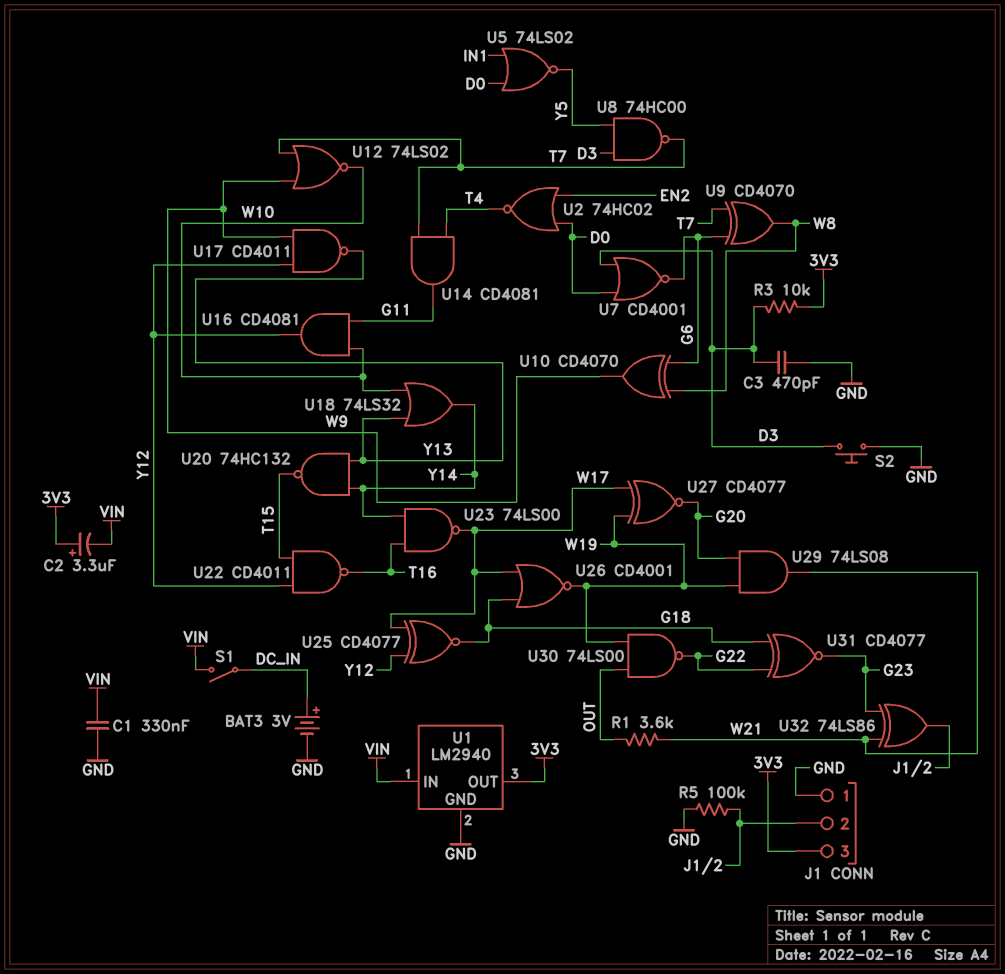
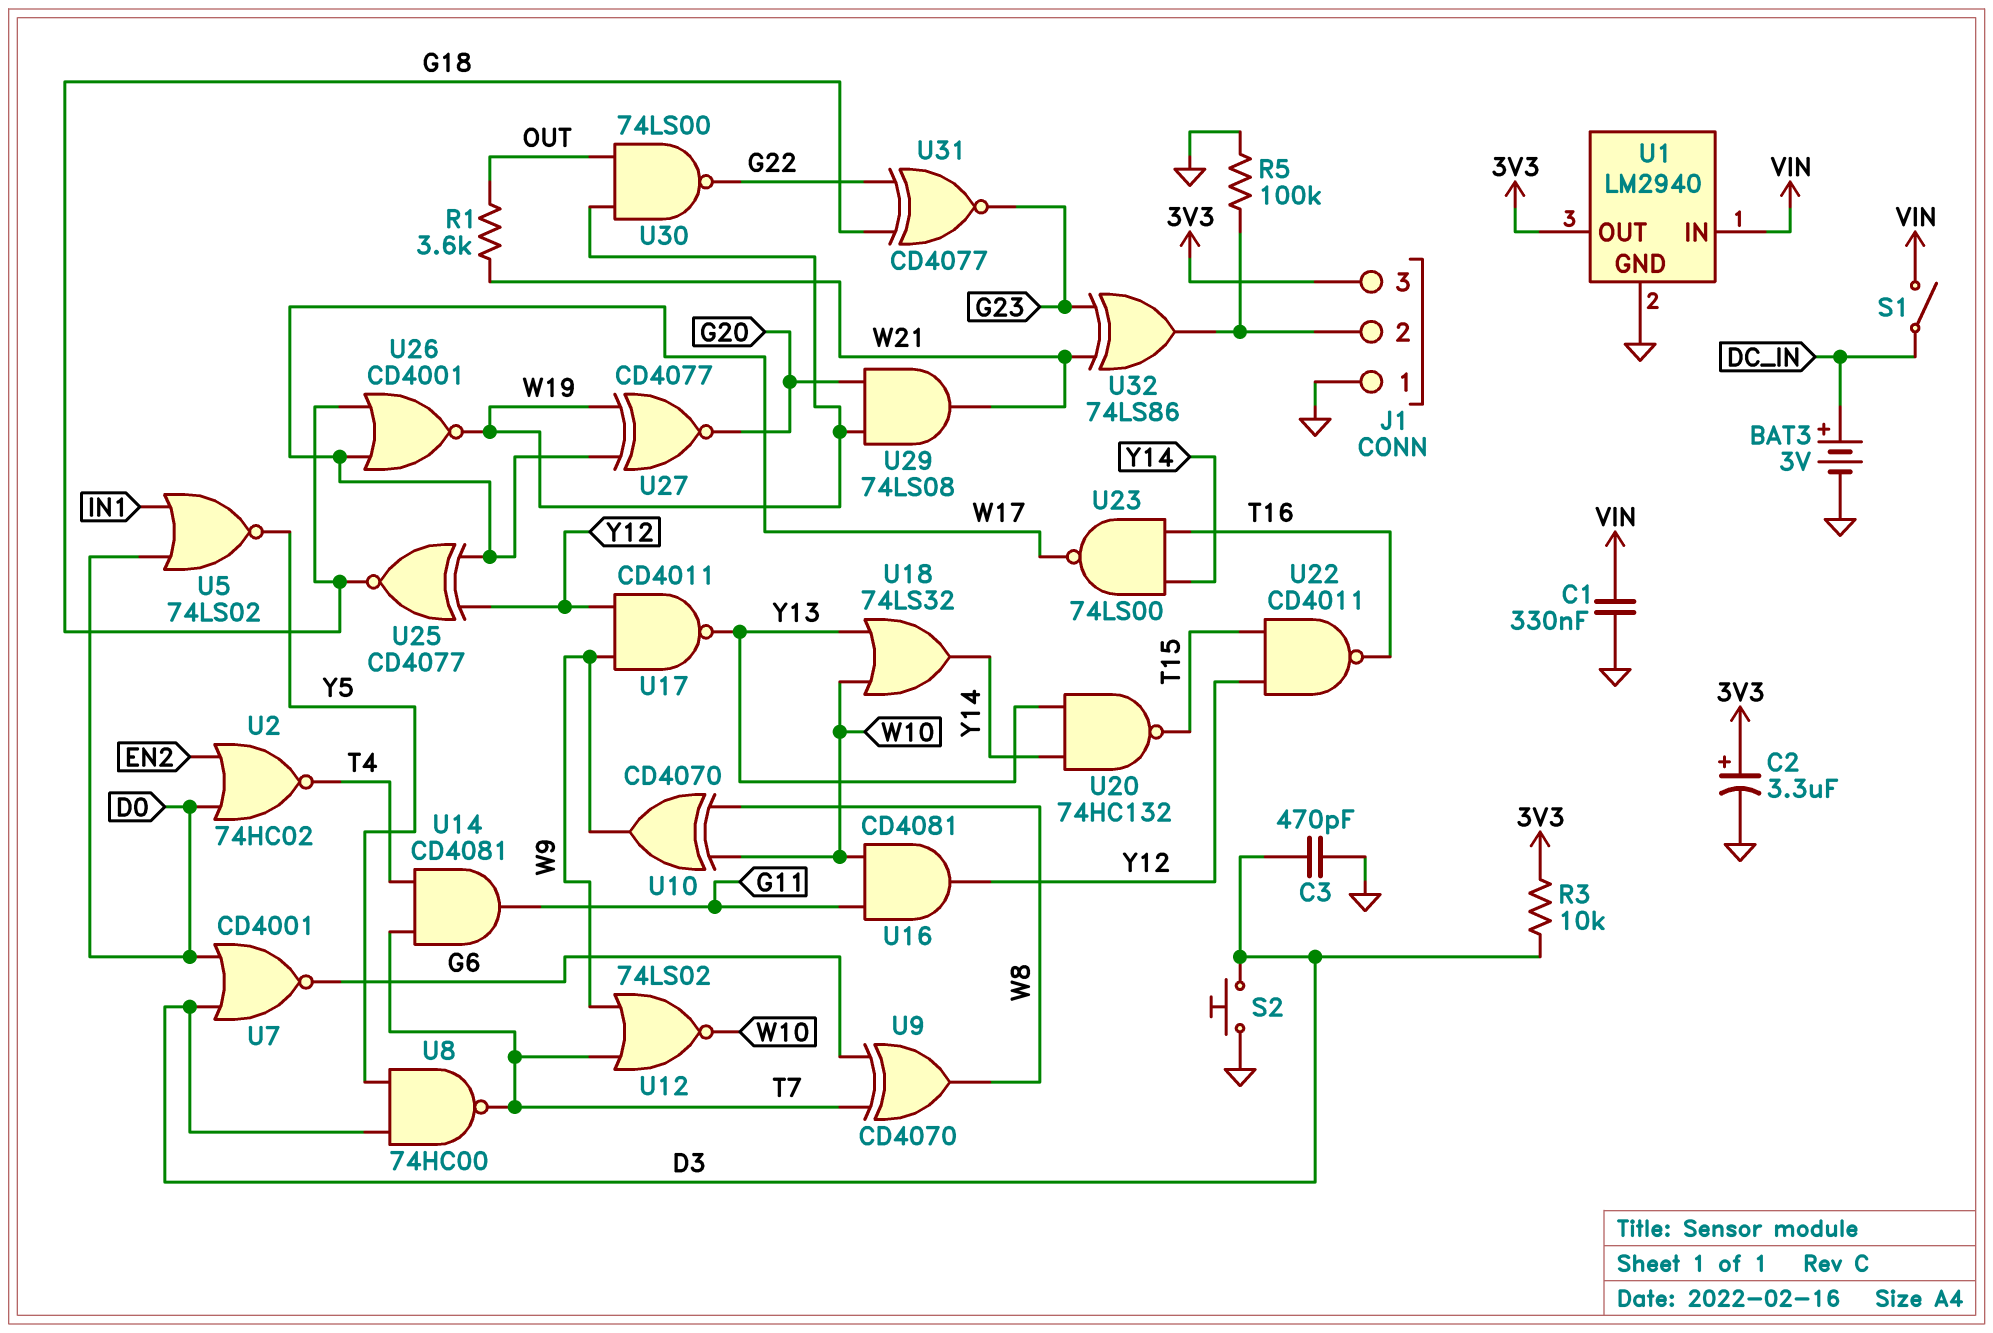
C2: 3.3uF (plus 3V3, minus VIN) -> 3.3uF (plus 3V3, minus GND)
U10: XOR CD4070 (in G6, in W8, out W9) -> XOR CD4070 (in W8, in W10, out W9)

